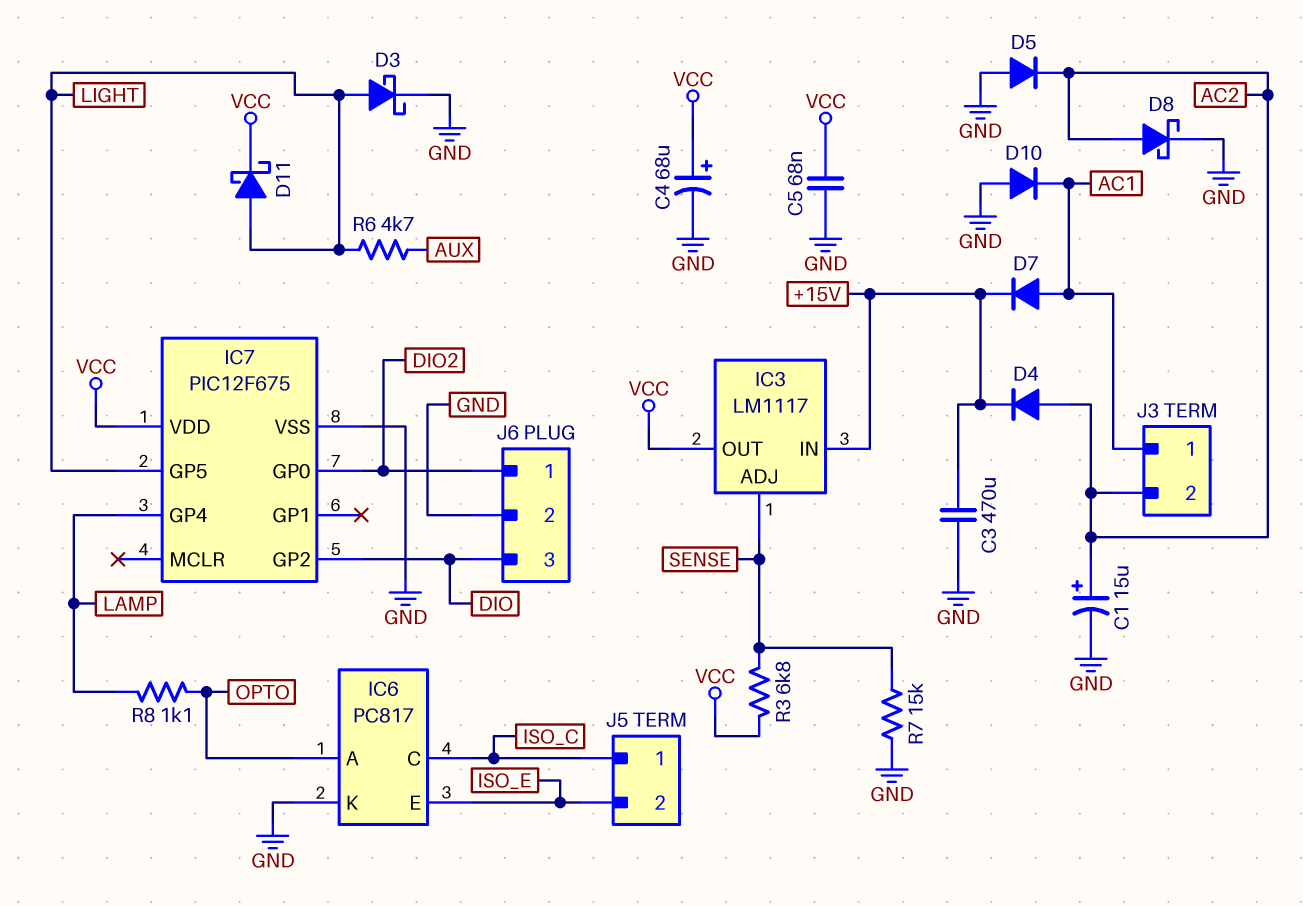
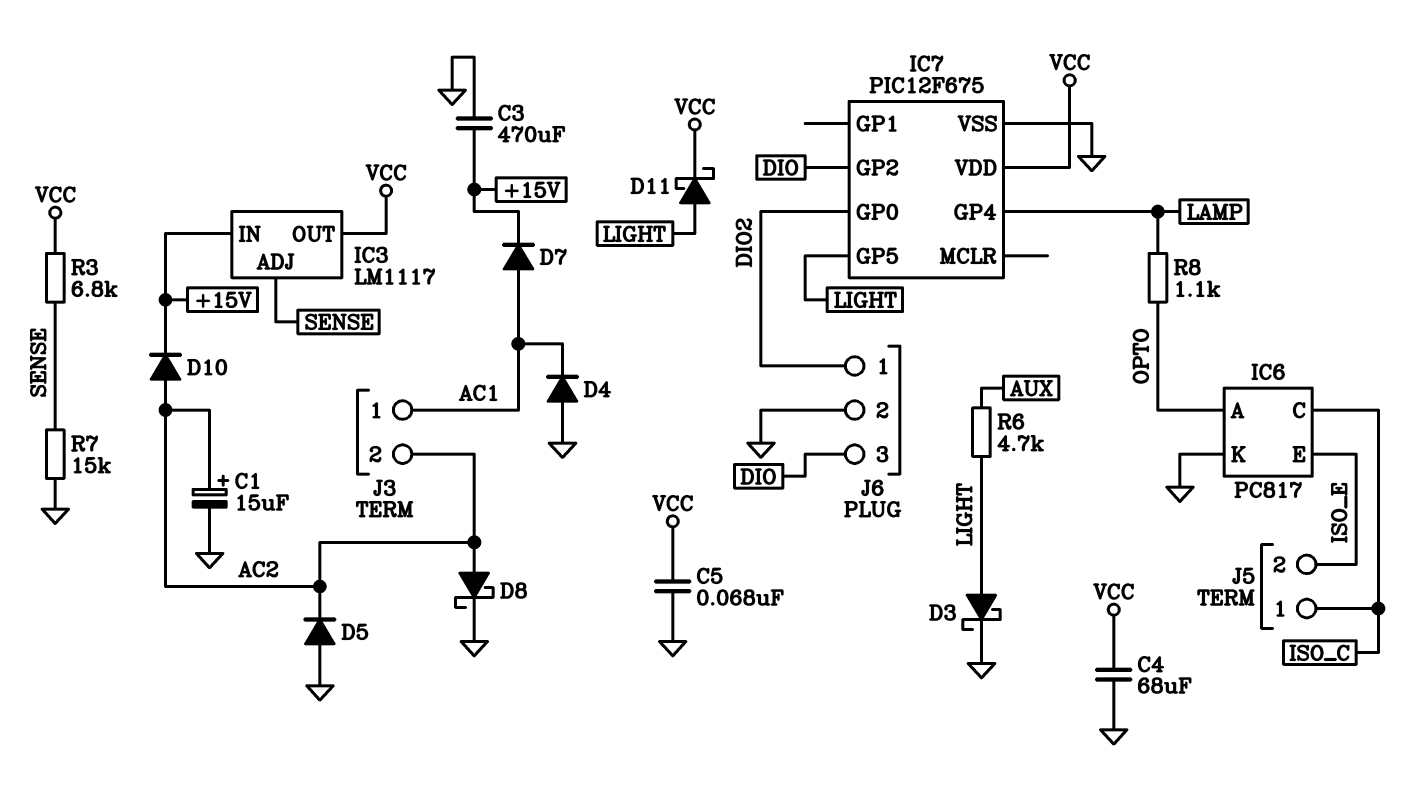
C4: 68uF (plus VCC, minus GND) -> 68uF (GND, VCC)
D4: diode (A AC2, K +15V) -> diode (A GND, K AC1)
D10: diode (A GND, K AC1) -> diode (A AC2, K +15V)

